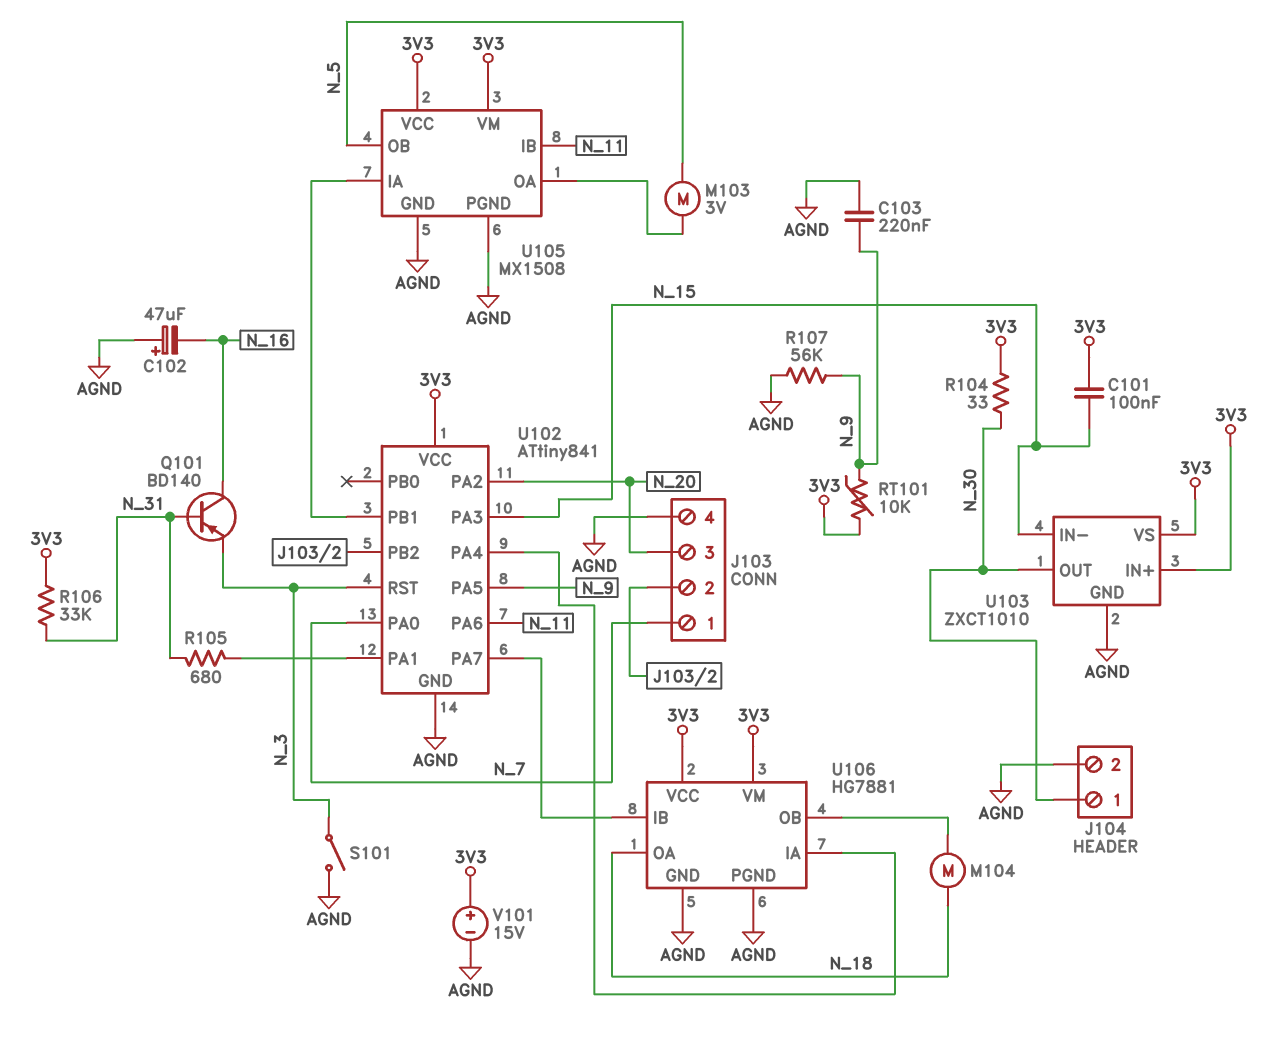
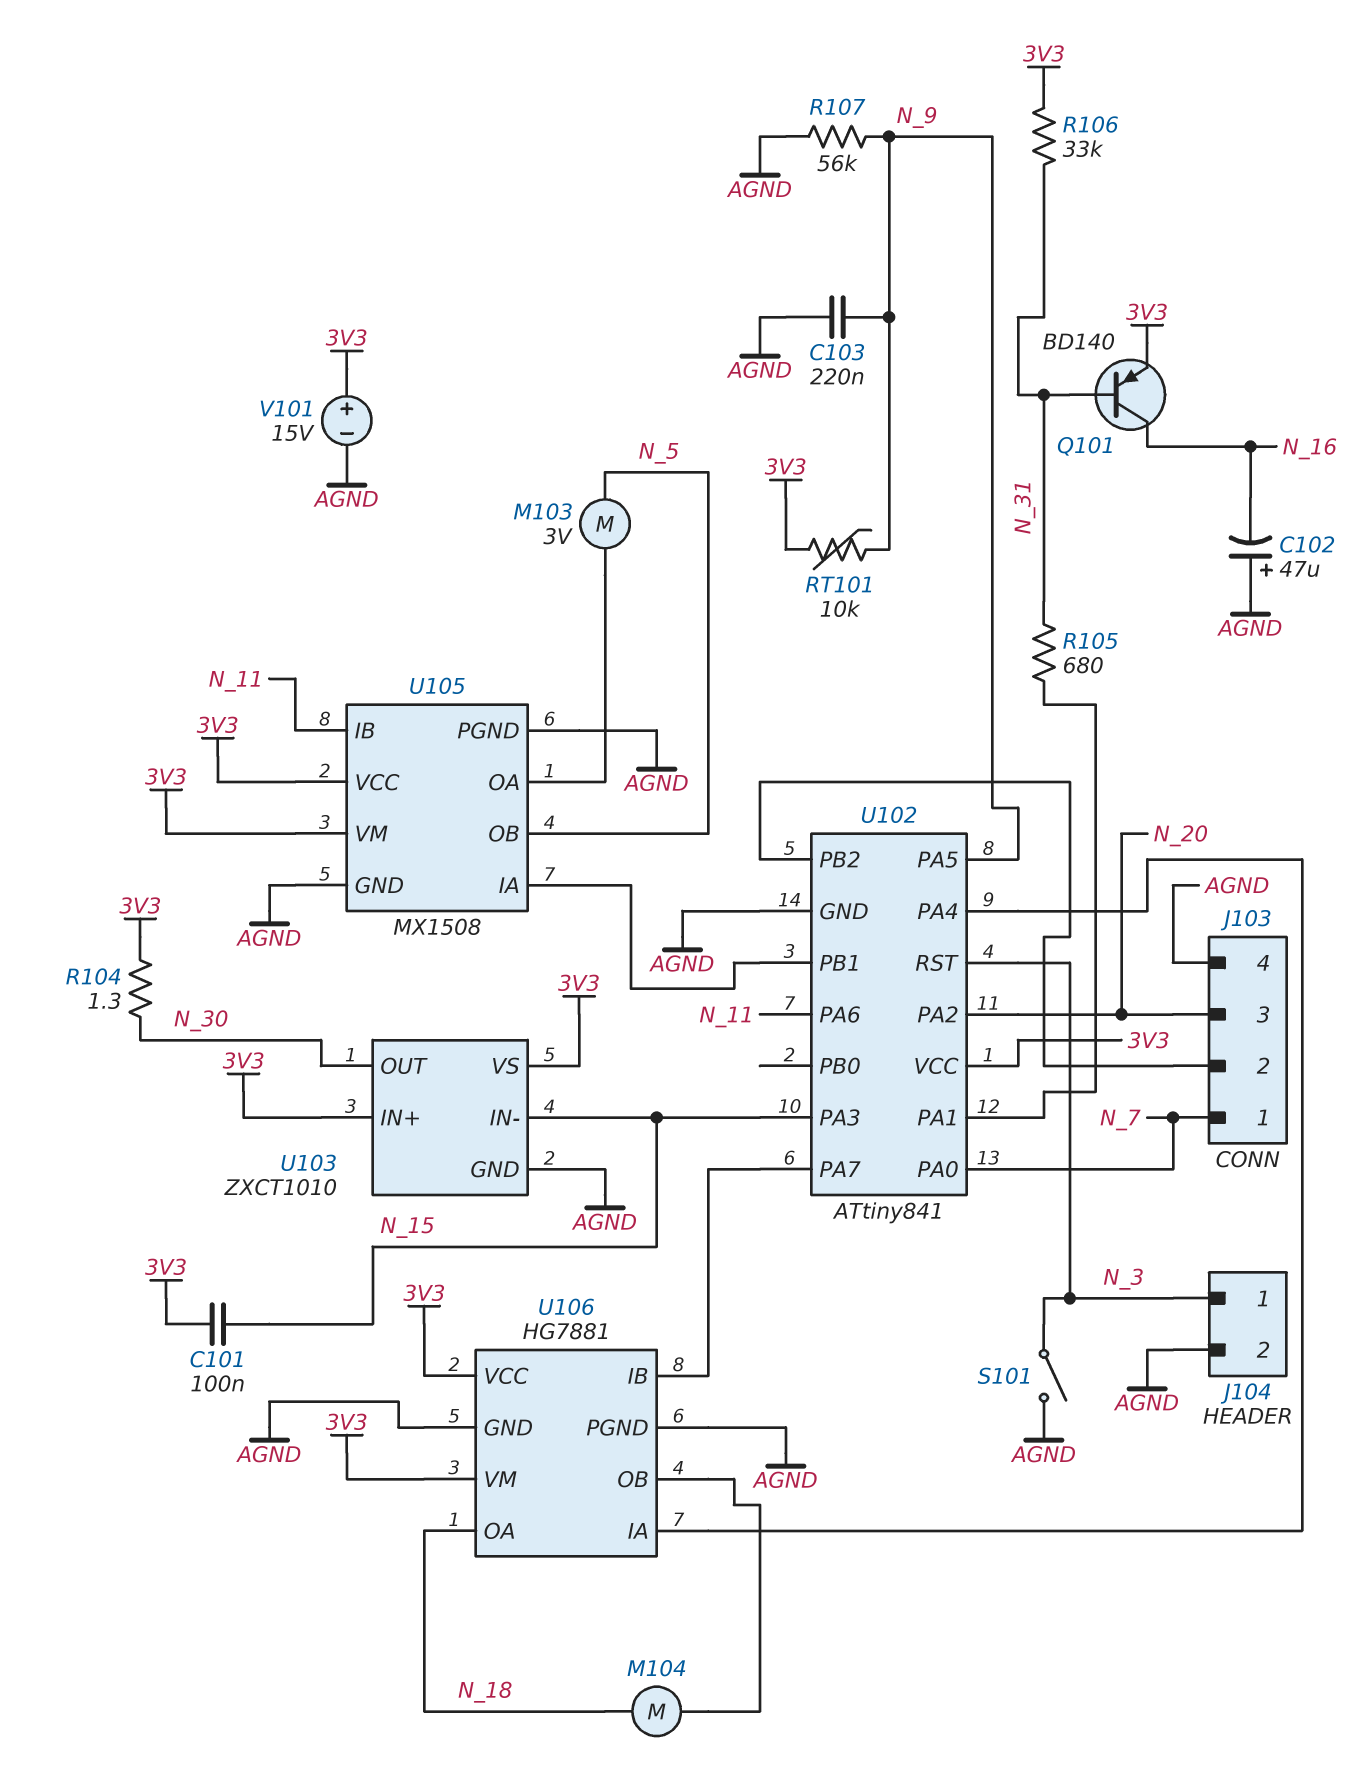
J104 pin 1: N_30 -> N_3
Q101: PNP BD140 (B N_31, C N_16, E N_3) -> PNP BD140 (B N_31, C N_16, E 3V3)
R104: 33 (3V3, N_30) -> 1.3 (3V3, N_30)

